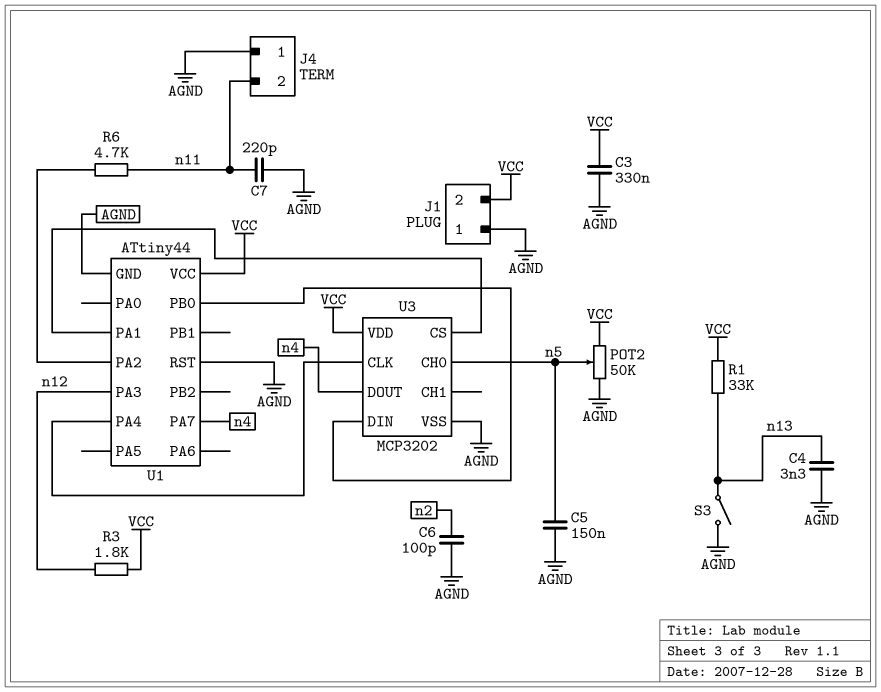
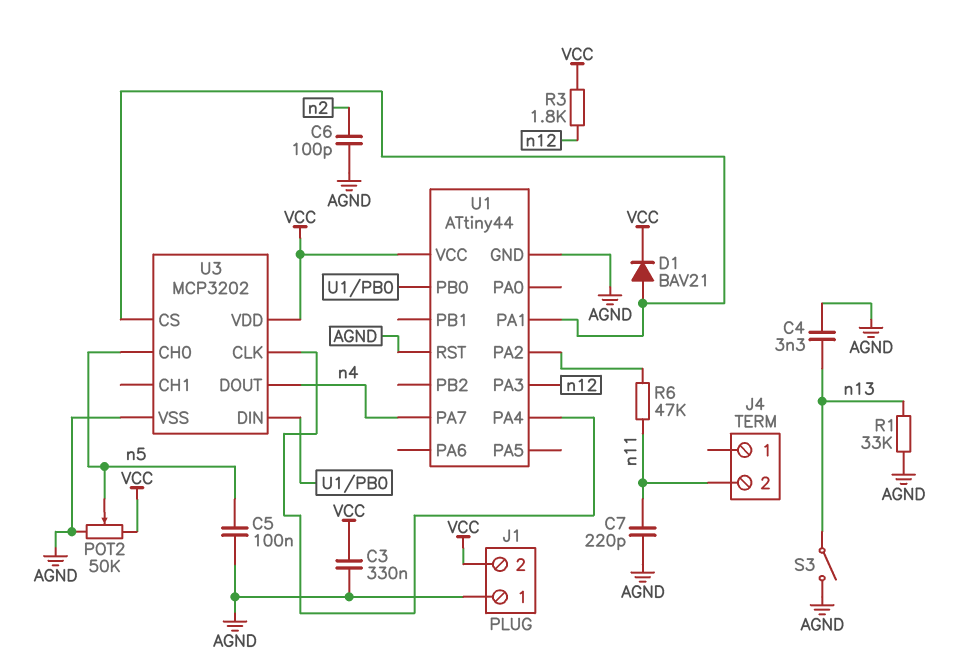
C5: 150nF (AGND, n5) -> 100nF (AGND, n5)
D1: none -> diode BAV21 (A U1/PA1, K VCC)
J4 pin 1: AGND -> none
R1: 33k (VCC, n13) -> 33k (AGND, n13)
R6: 4.7k (U1/PA2, n11) -> 47k (U1/PA2, n11)

